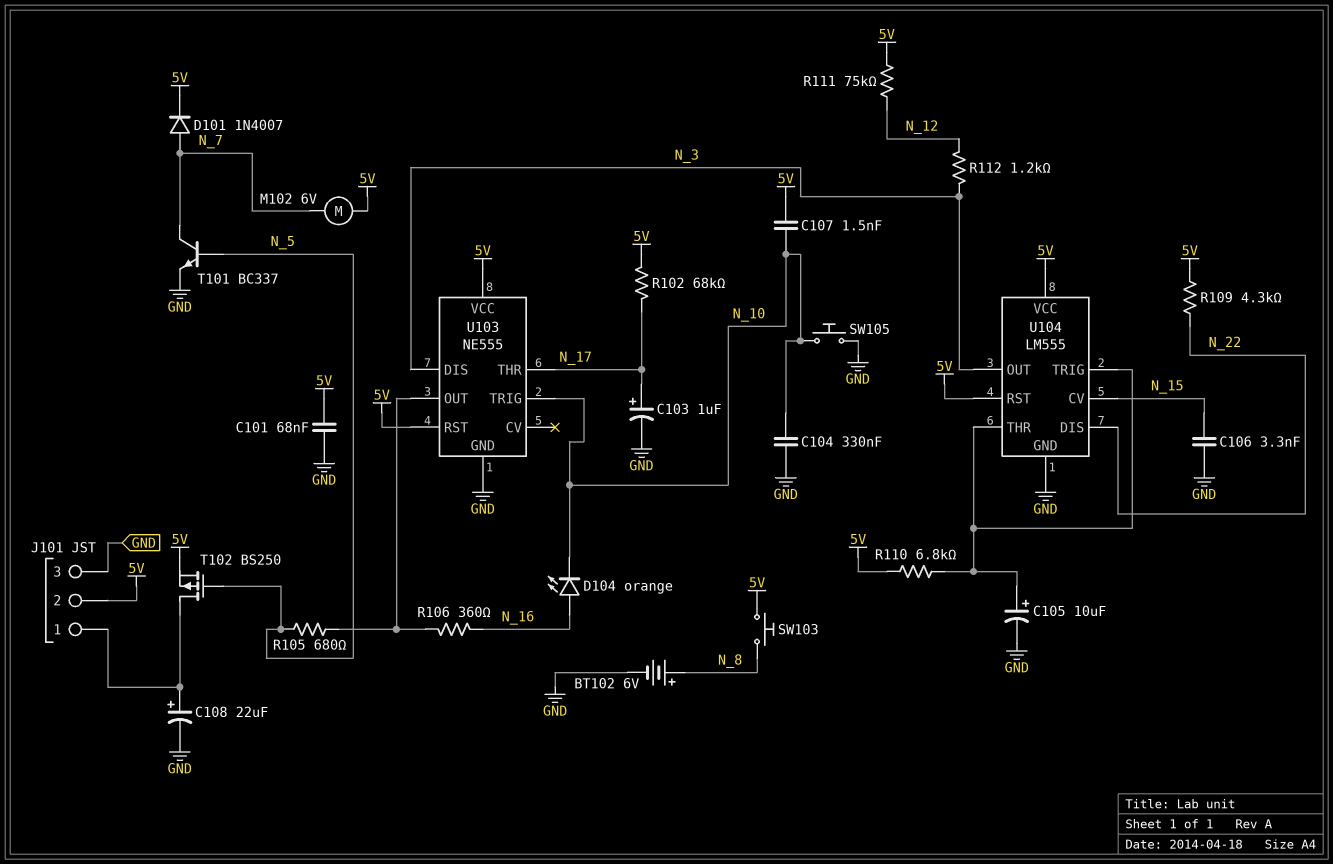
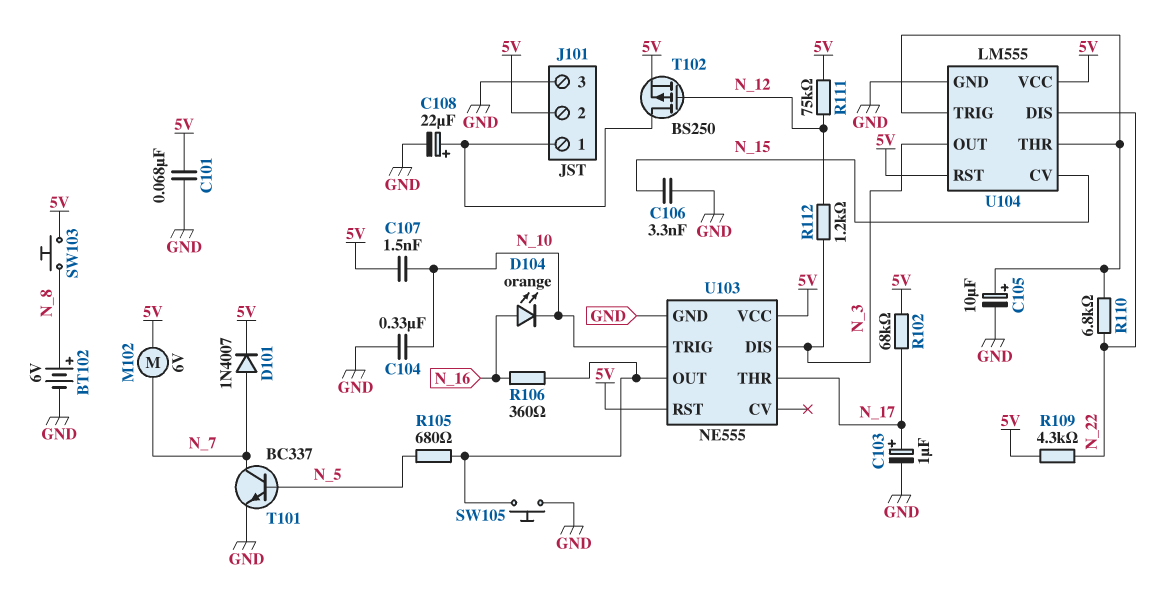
R110: 6.8k (5V, U104/THR) -> 6.8k (N_22, U104/THR)
SW105: button (GND, N_10) -> button (GND, U103/OUT)
T102: PMOS BS250 (G N_5, D J101/1, S 5V) -> PMOS BS250 (G N_12, D J101/1, S 5V)

